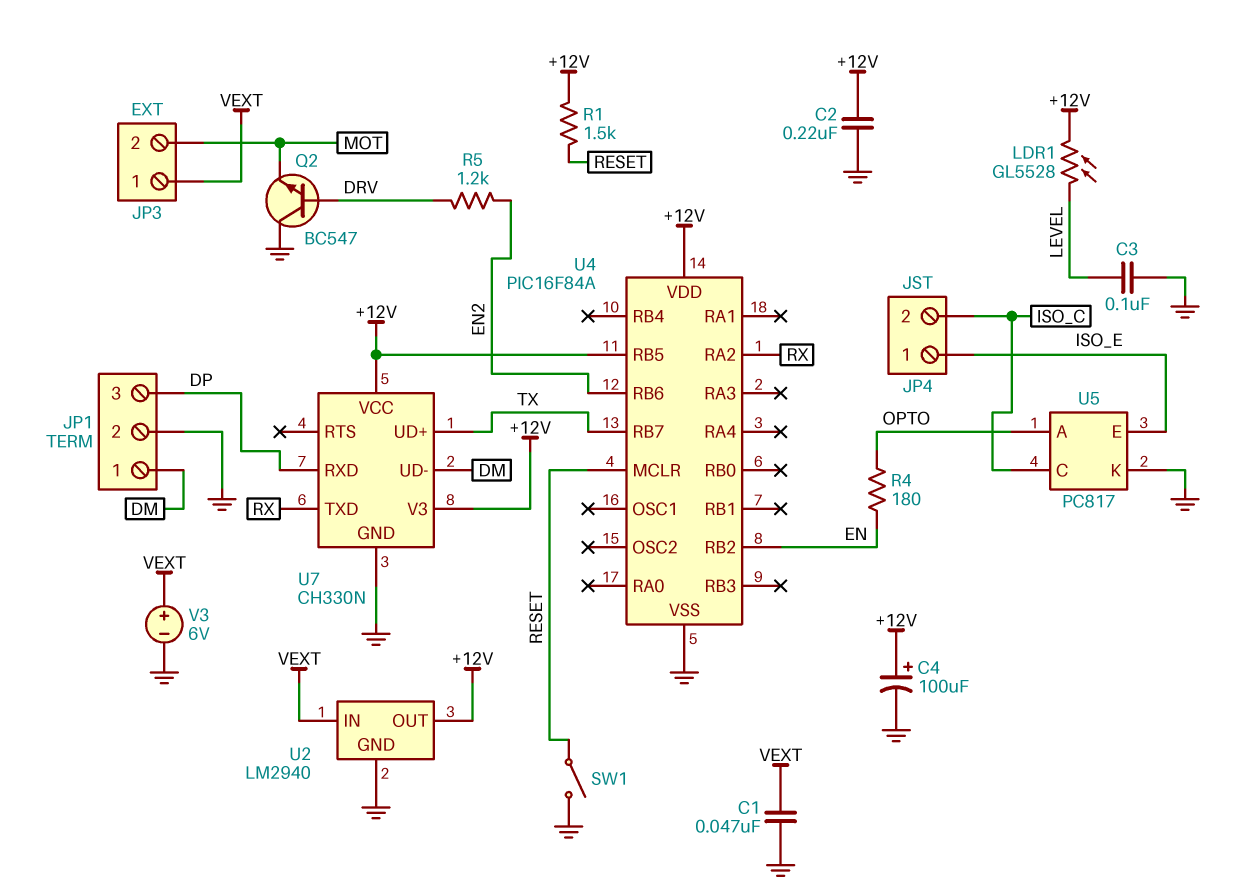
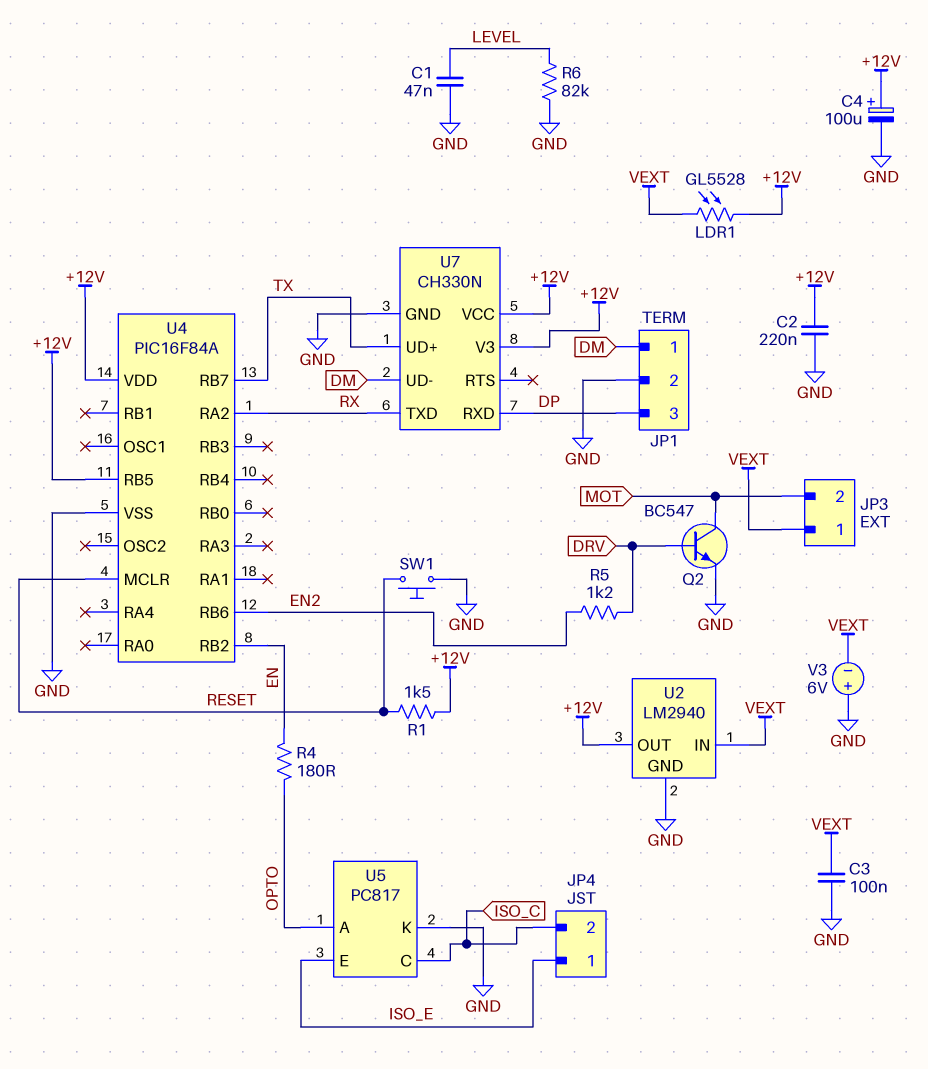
C1: 47nF (GND, VEXT) -> 47nF (GND, LEVEL)
C3: 100nF (GND, LEVEL) -> 100nF (GND, VEXT)
LDR1: GL5528 (+12V, LEVEL) -> GL5528 (+12V, VEXT)
Q2: NPN BC547 (B DRV, C GND, E MOT) -> NPN BC547 (B DRV, C MOT, E GND)
R6: none -> 82k (GND, LEVEL)
SW1: switch (GND, RESET) -> button (GND, RESET)
V3: 6V (plus VEXT, minus GND) -> 6V (plus GND, minus VEXT)

